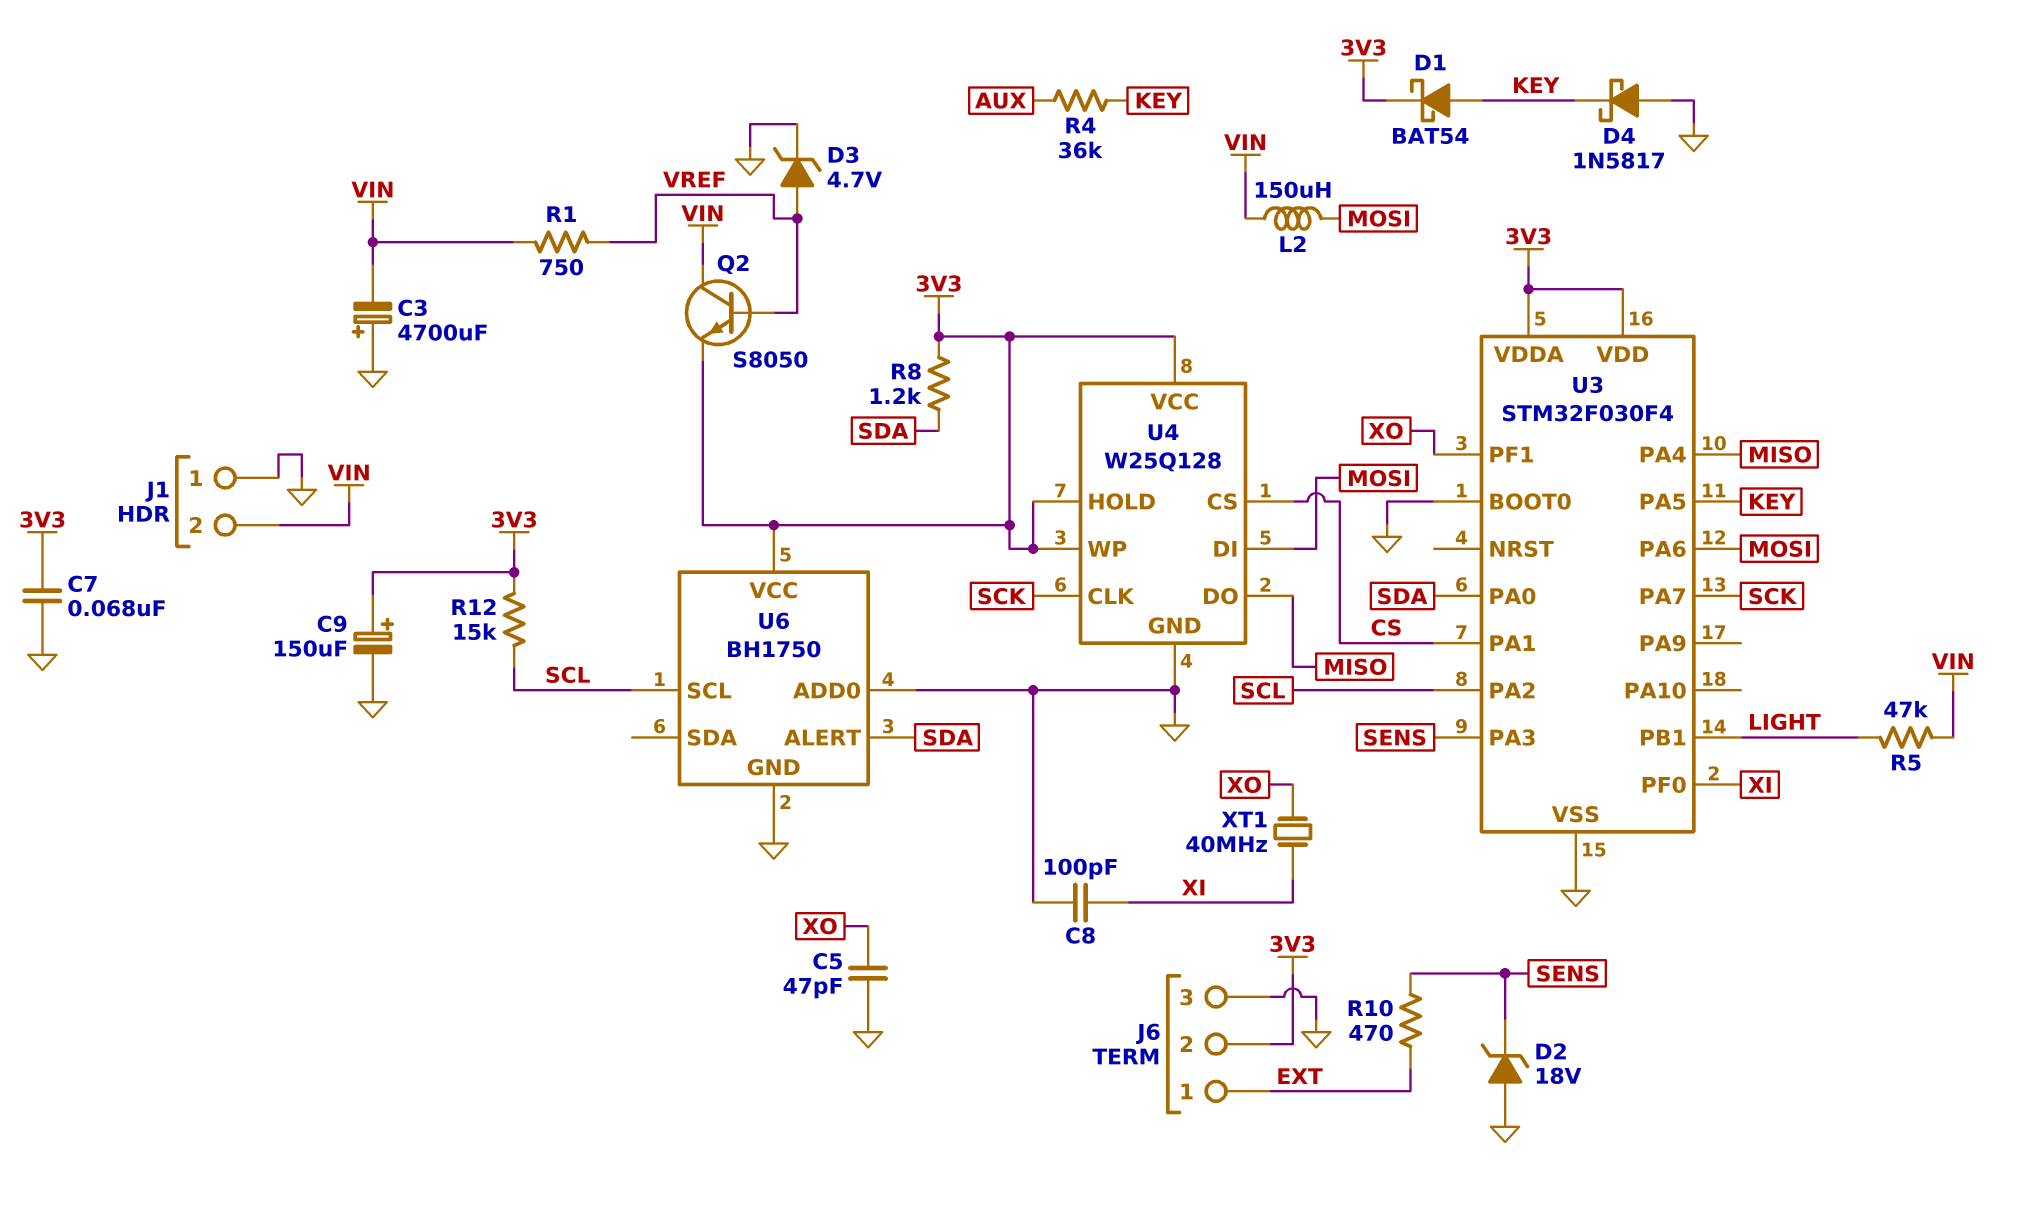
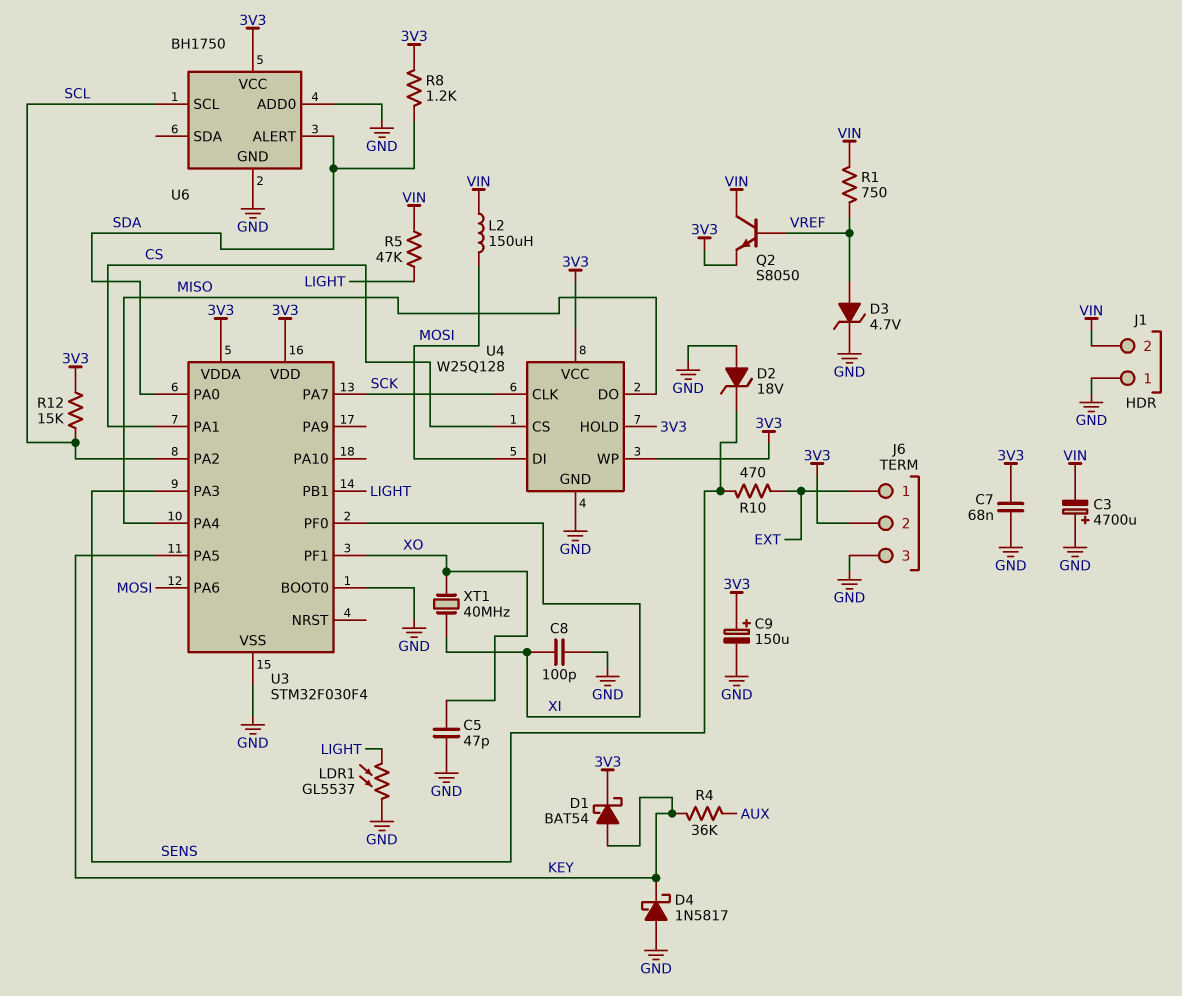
LDR1: none -> GL5537 (GND, LIGHT)

